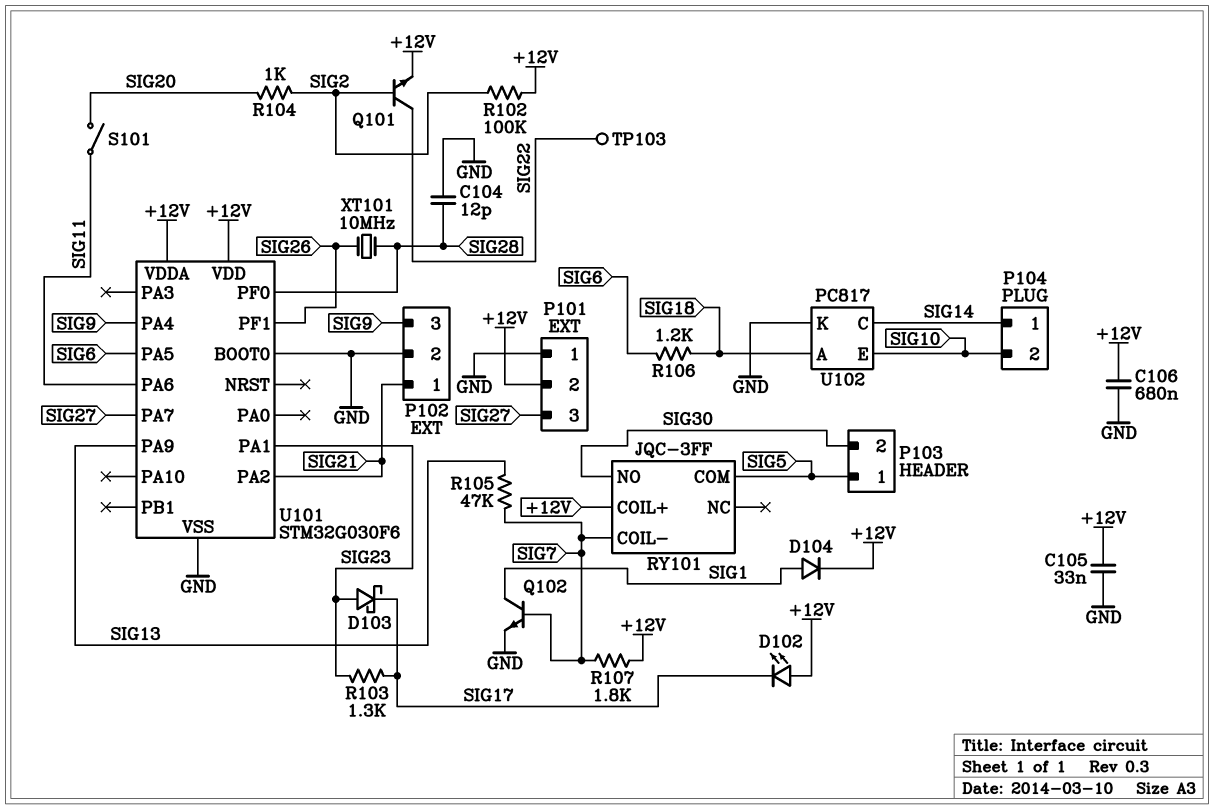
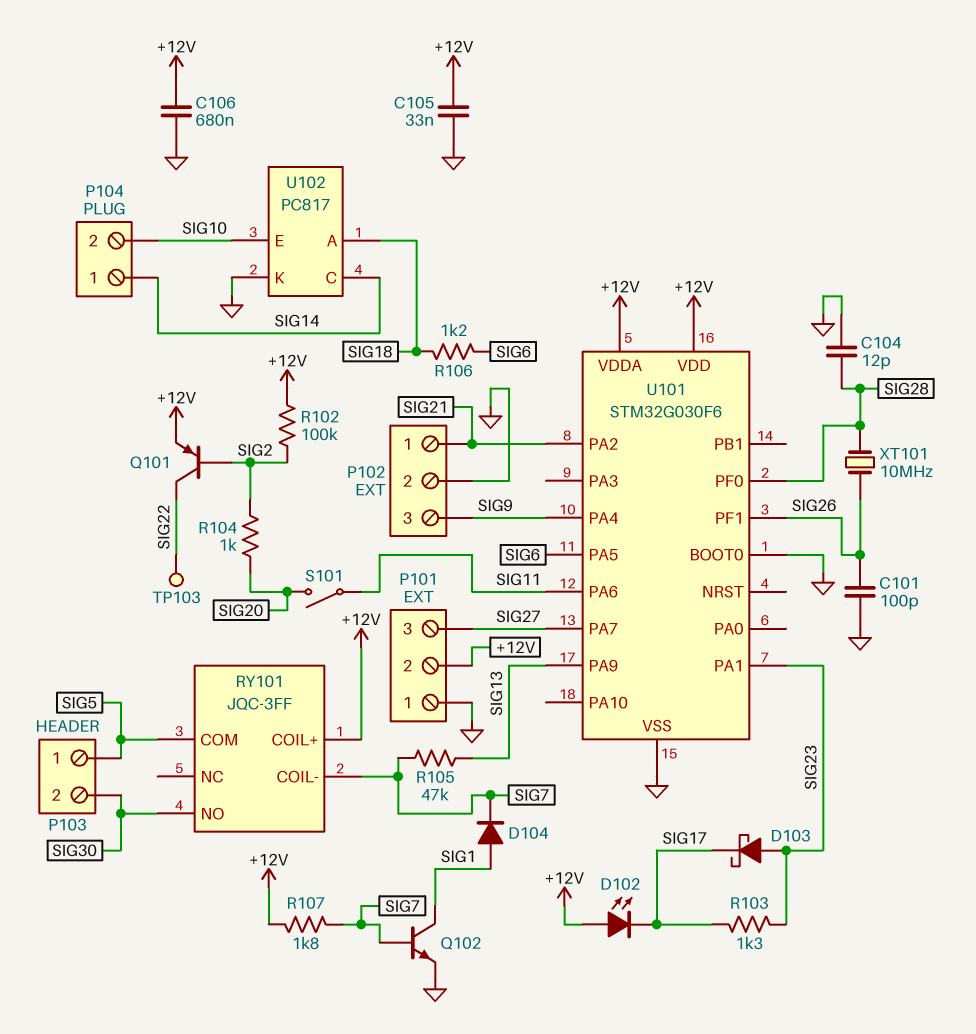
C101: none -> 100pF (GND, SIG26)
D104: diode (A SIG1, K +12V) -> diode (A SIG1, K SIG7)
Q101: NPN (B SIG2, C SIG22, E +12V) -> PNP (B SIG2, C SIG22, E +12V)

